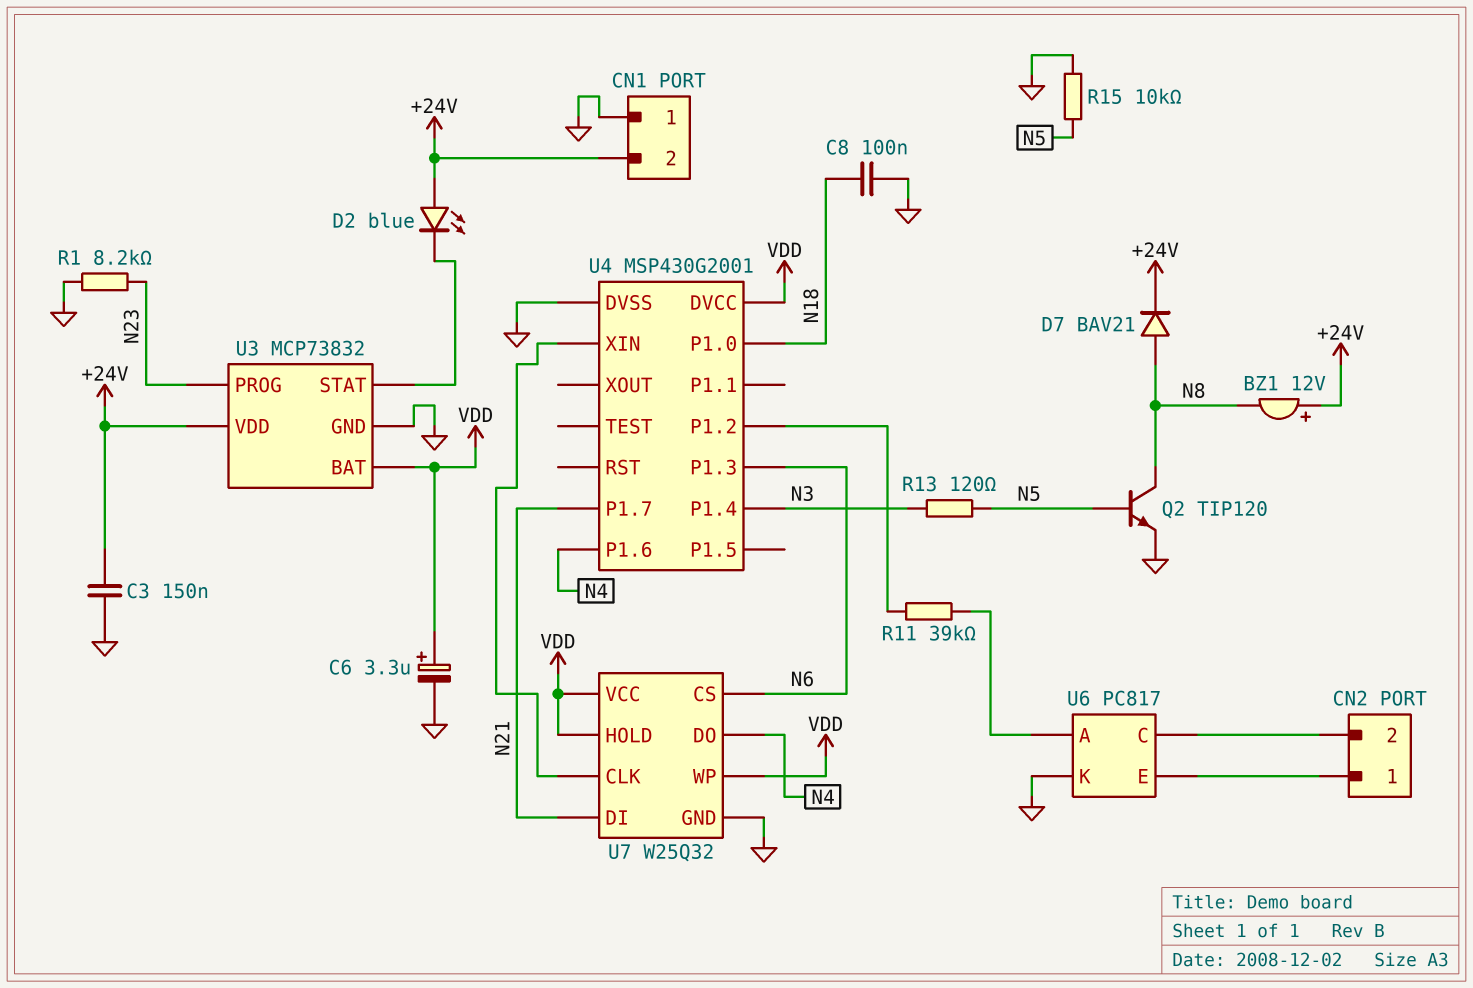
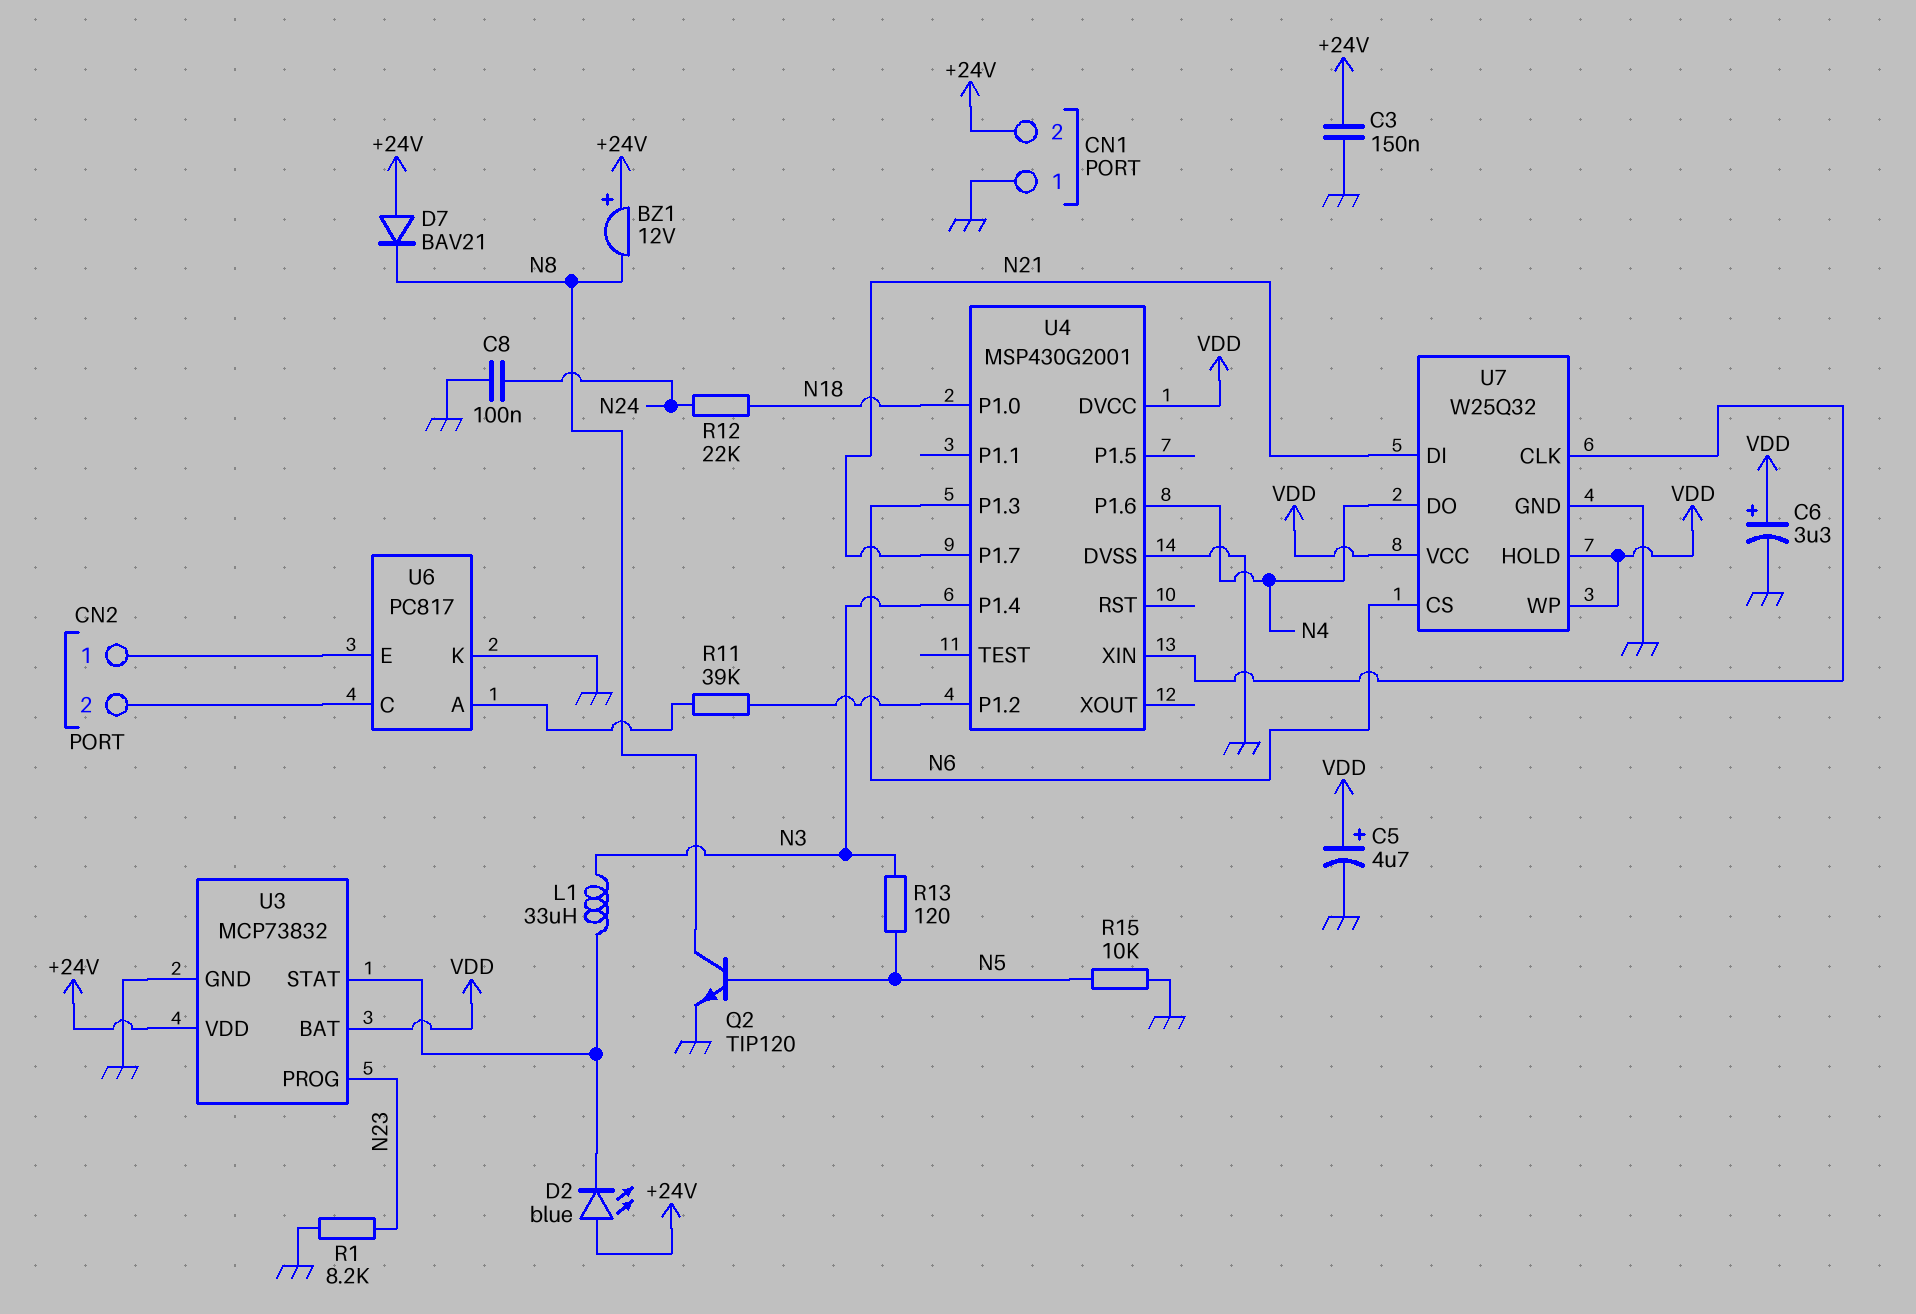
C5: none -> 4.7uF (plus VDD, minus GND)
C8: 100nF (GND, N18) -> 100nF (GND, N24)
D7: diode BAV21 (A N8, K +24V) -> diode BAV21 (A +24V, K N8)
L1: none -> 33uH (N3, U3/STAT)
R12: none -> 22k (N18, N24)

